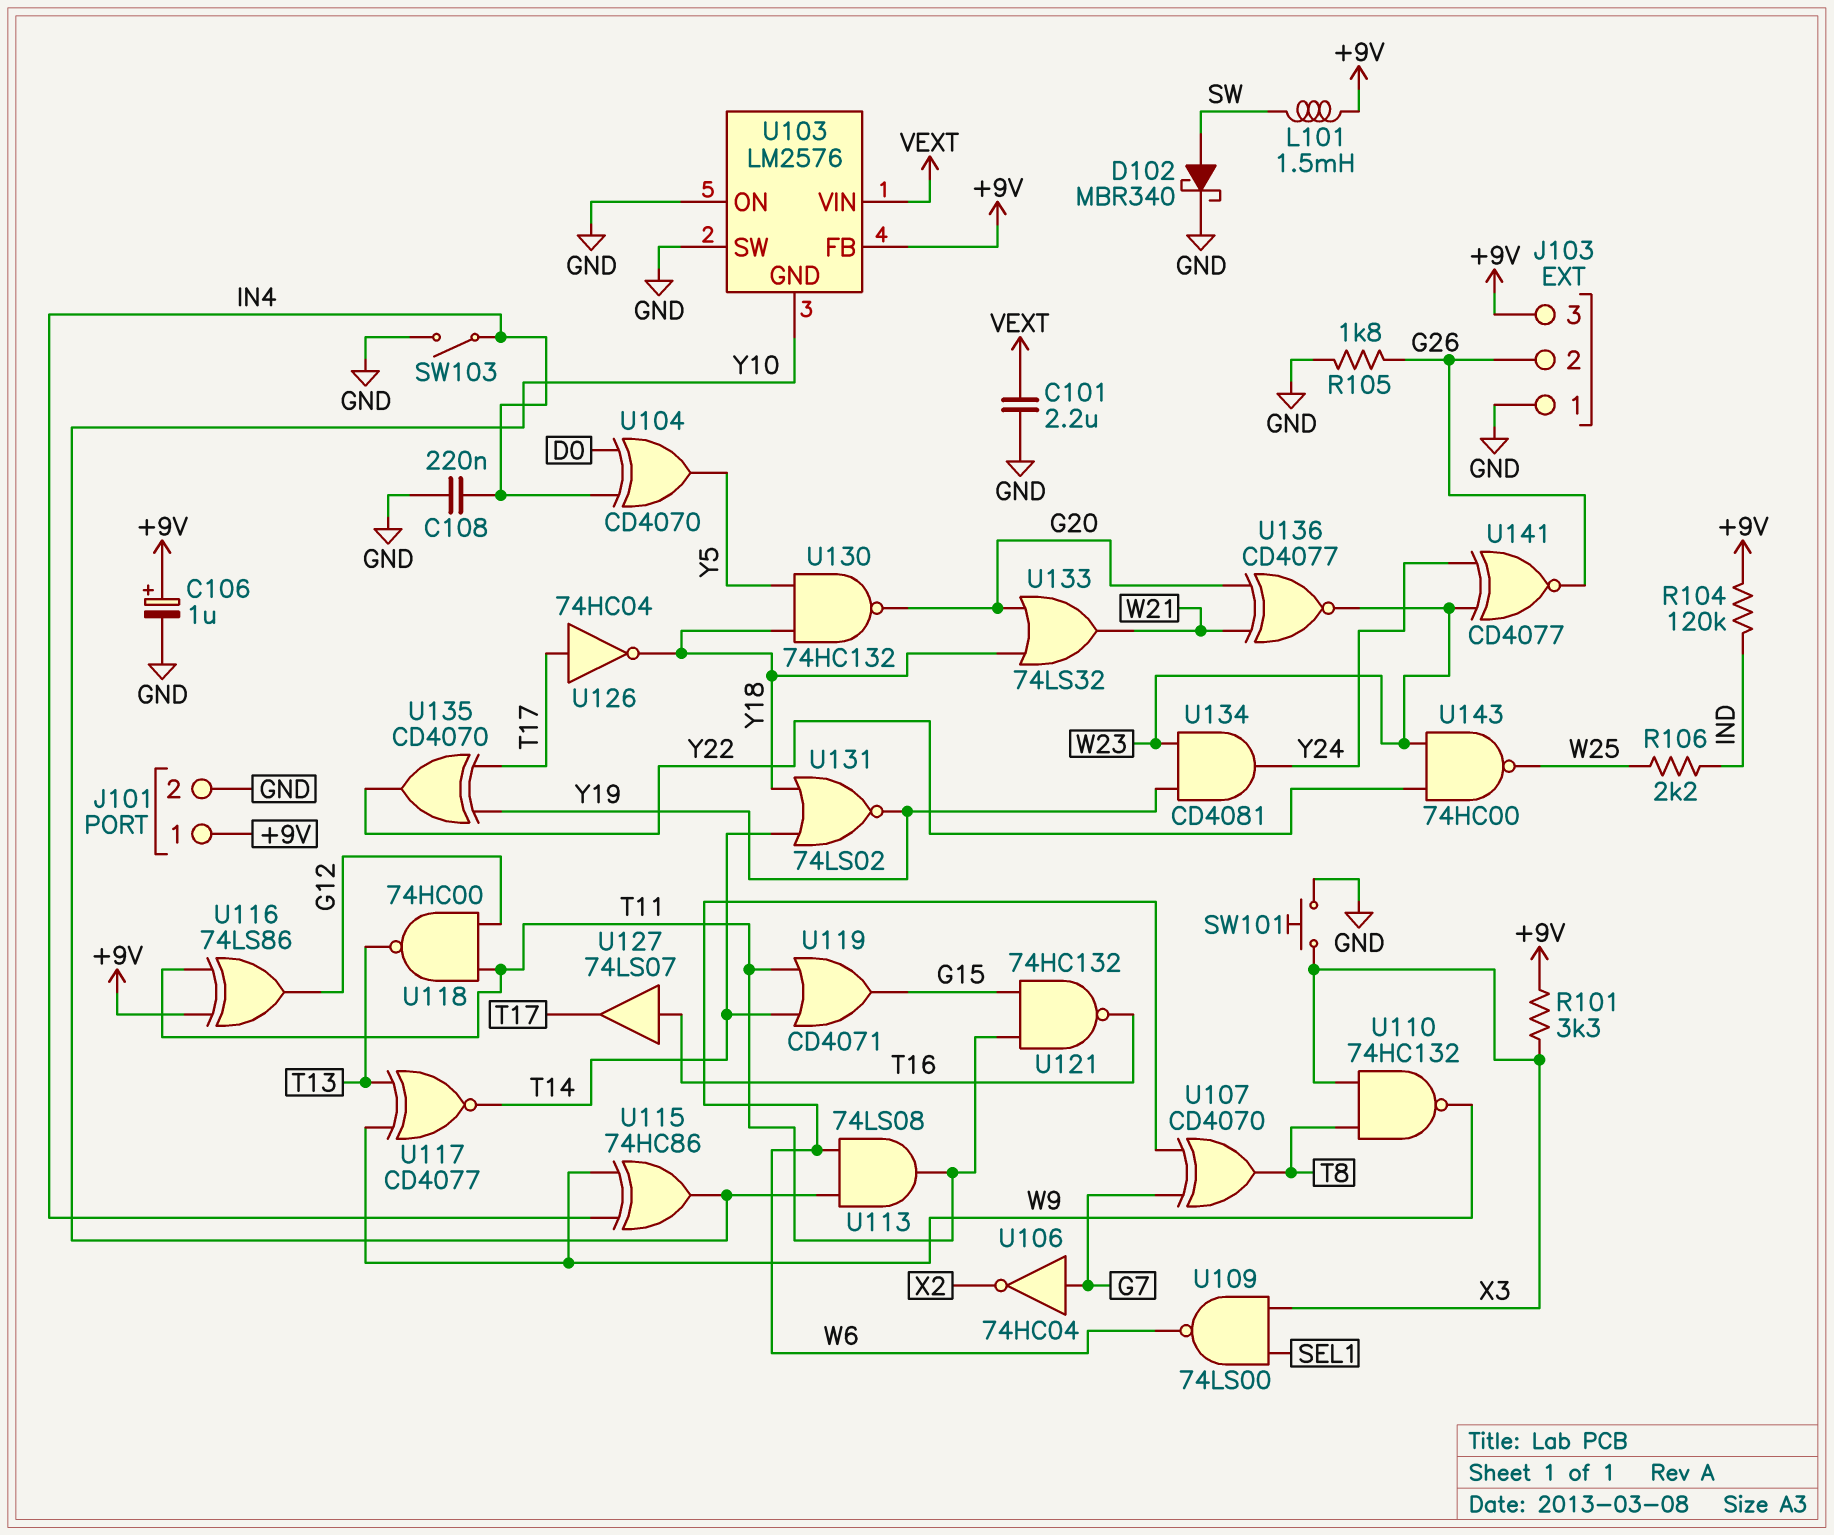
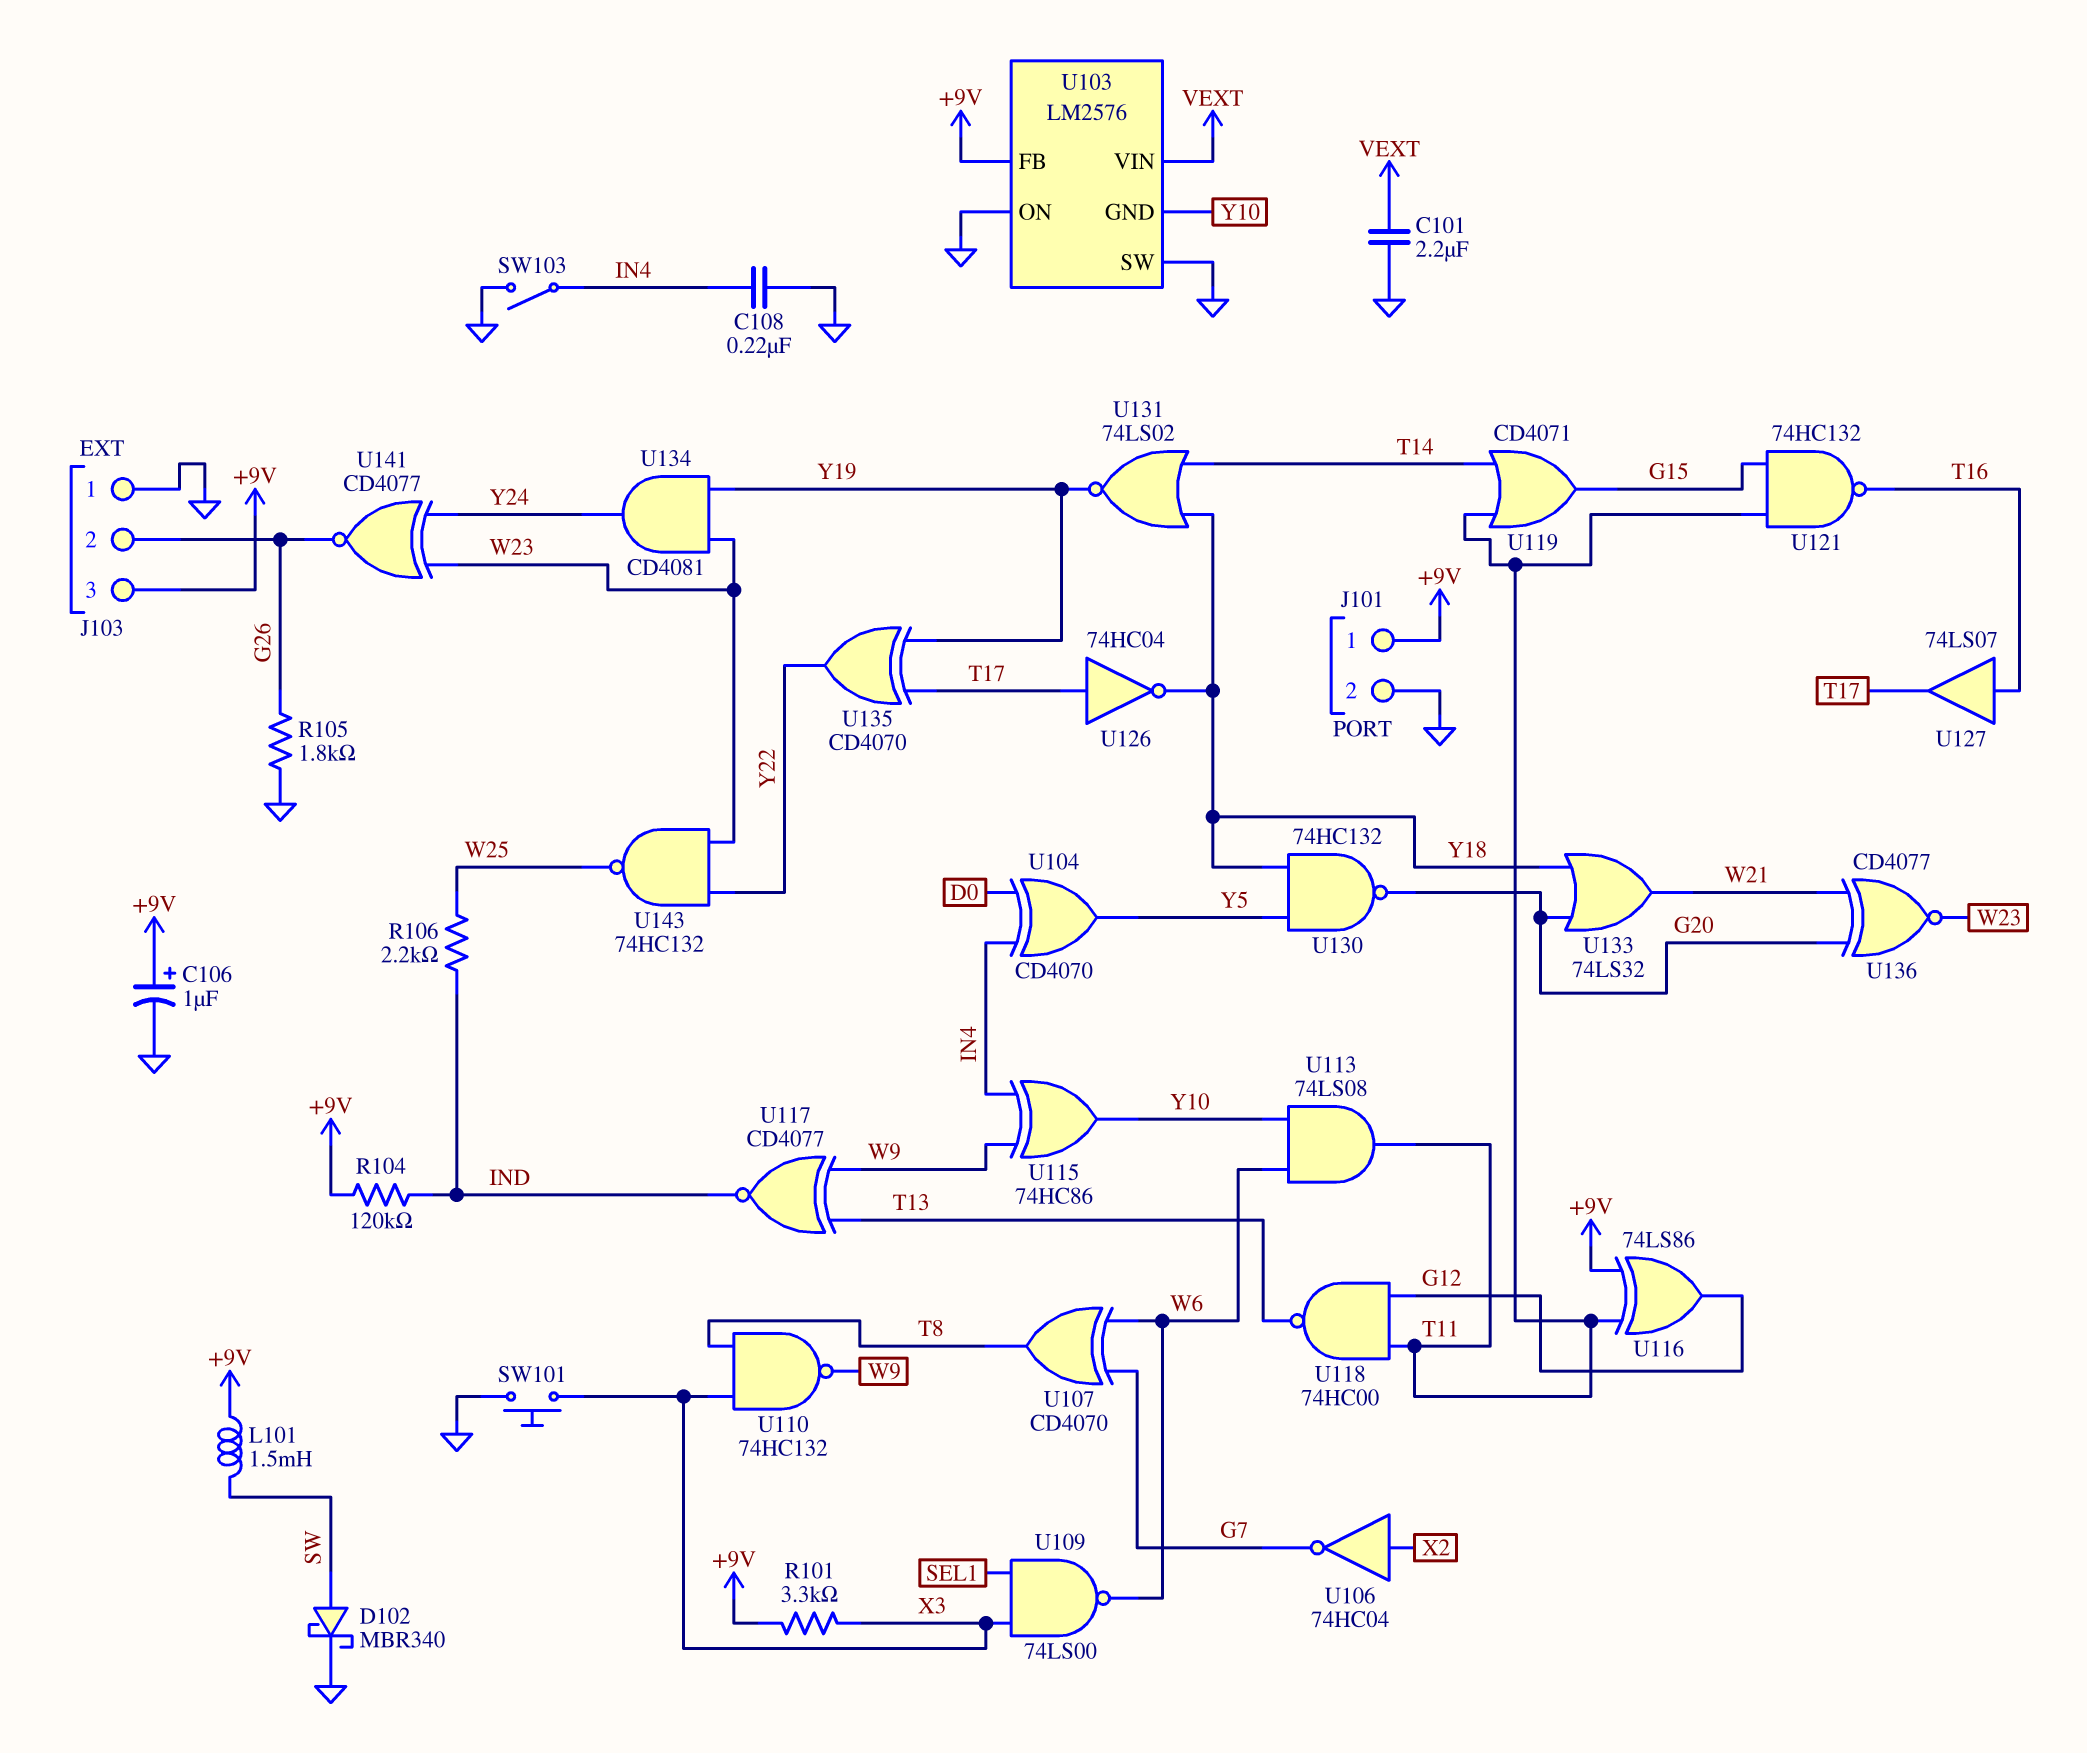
U106: NOT 74HC04 (in G7, out X2) -> NOT 74HC04 (in X2, out G7)
U117: XNOR CD4077 (in T13, in W9, out T14) -> XNOR CD4077 (in T13, in W9, out IND)
U143: NAND 74HC00 (in W23, in Y22, out W25) -> NAND 74HC132 (in W23, in Y22, out W25)

